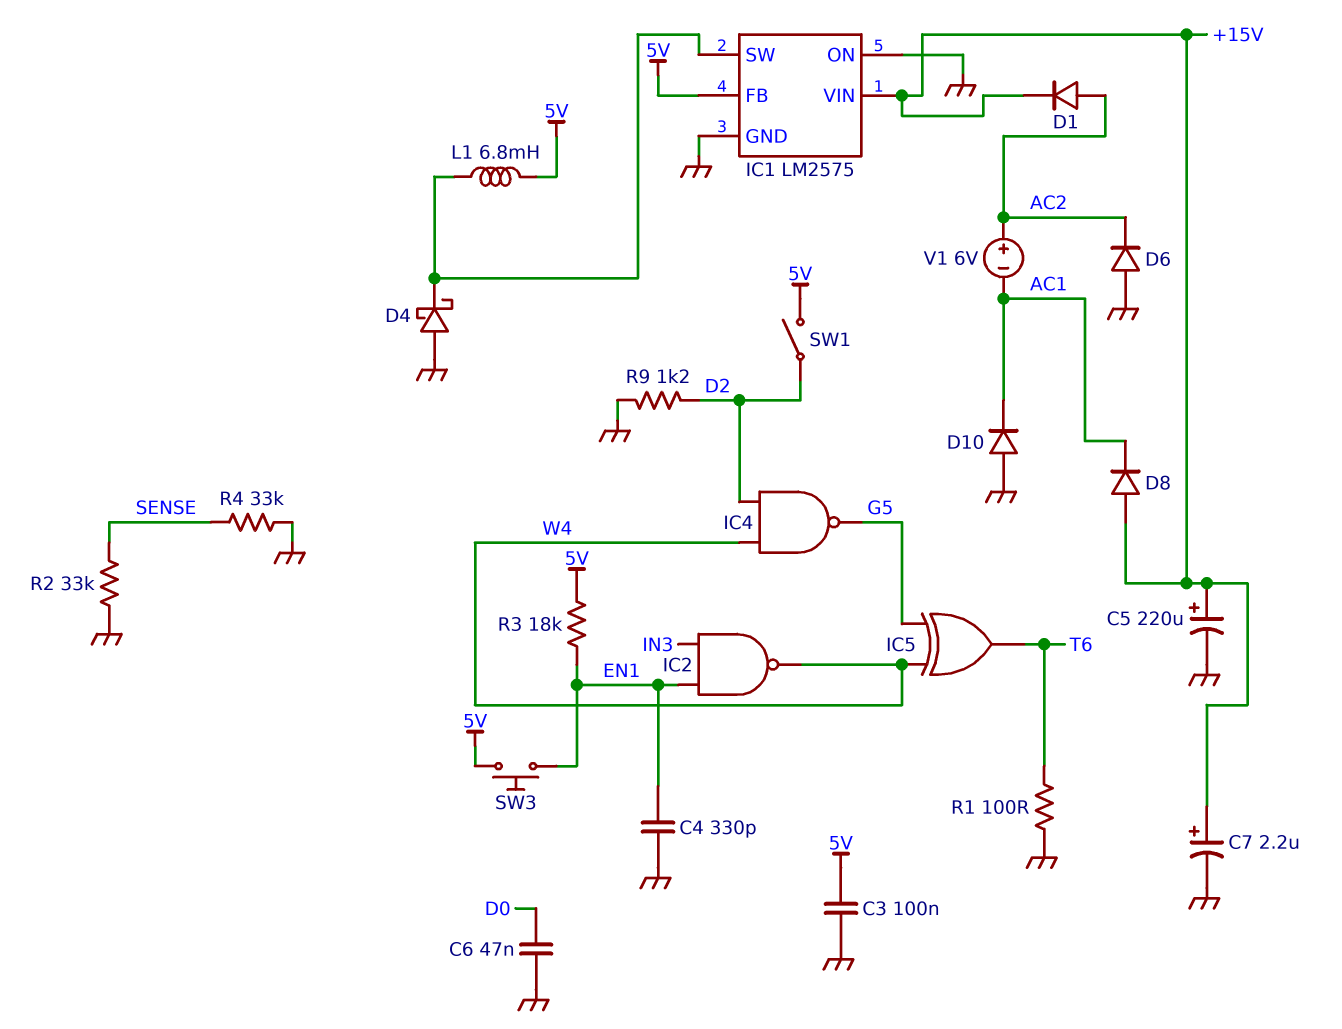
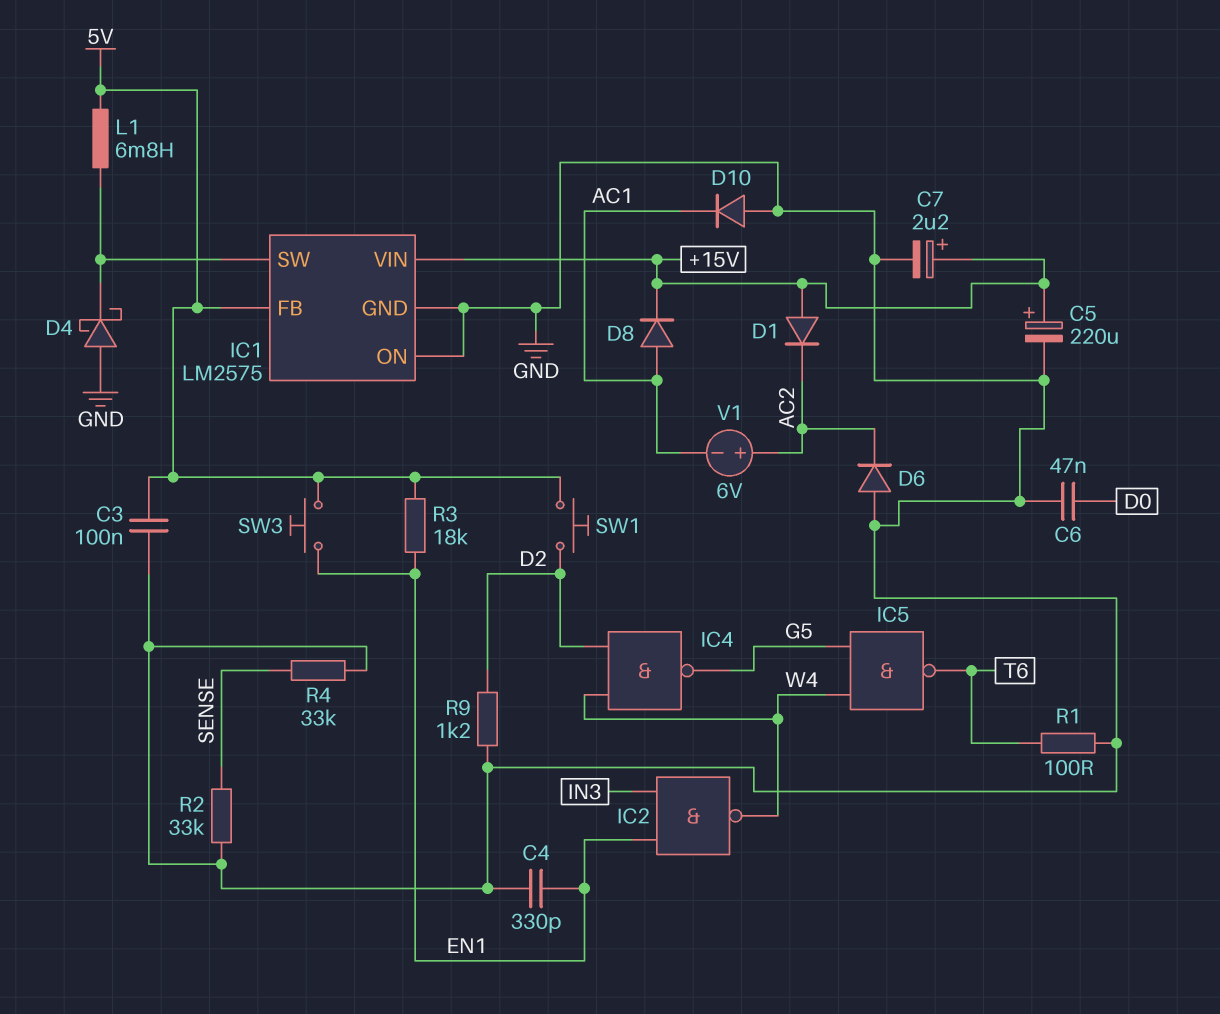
D1: diode (A AC2, K +15V) -> diode (A +15V, K AC2)
D8: diode (A +15V, K AC1) -> diode (A AC1, K +15V)
IC5: XOR (in G5, in W4, out T6) -> NAND (in G5, in W4, out T6)
SW1: switch (5V, D2) -> button (5V, D2)

